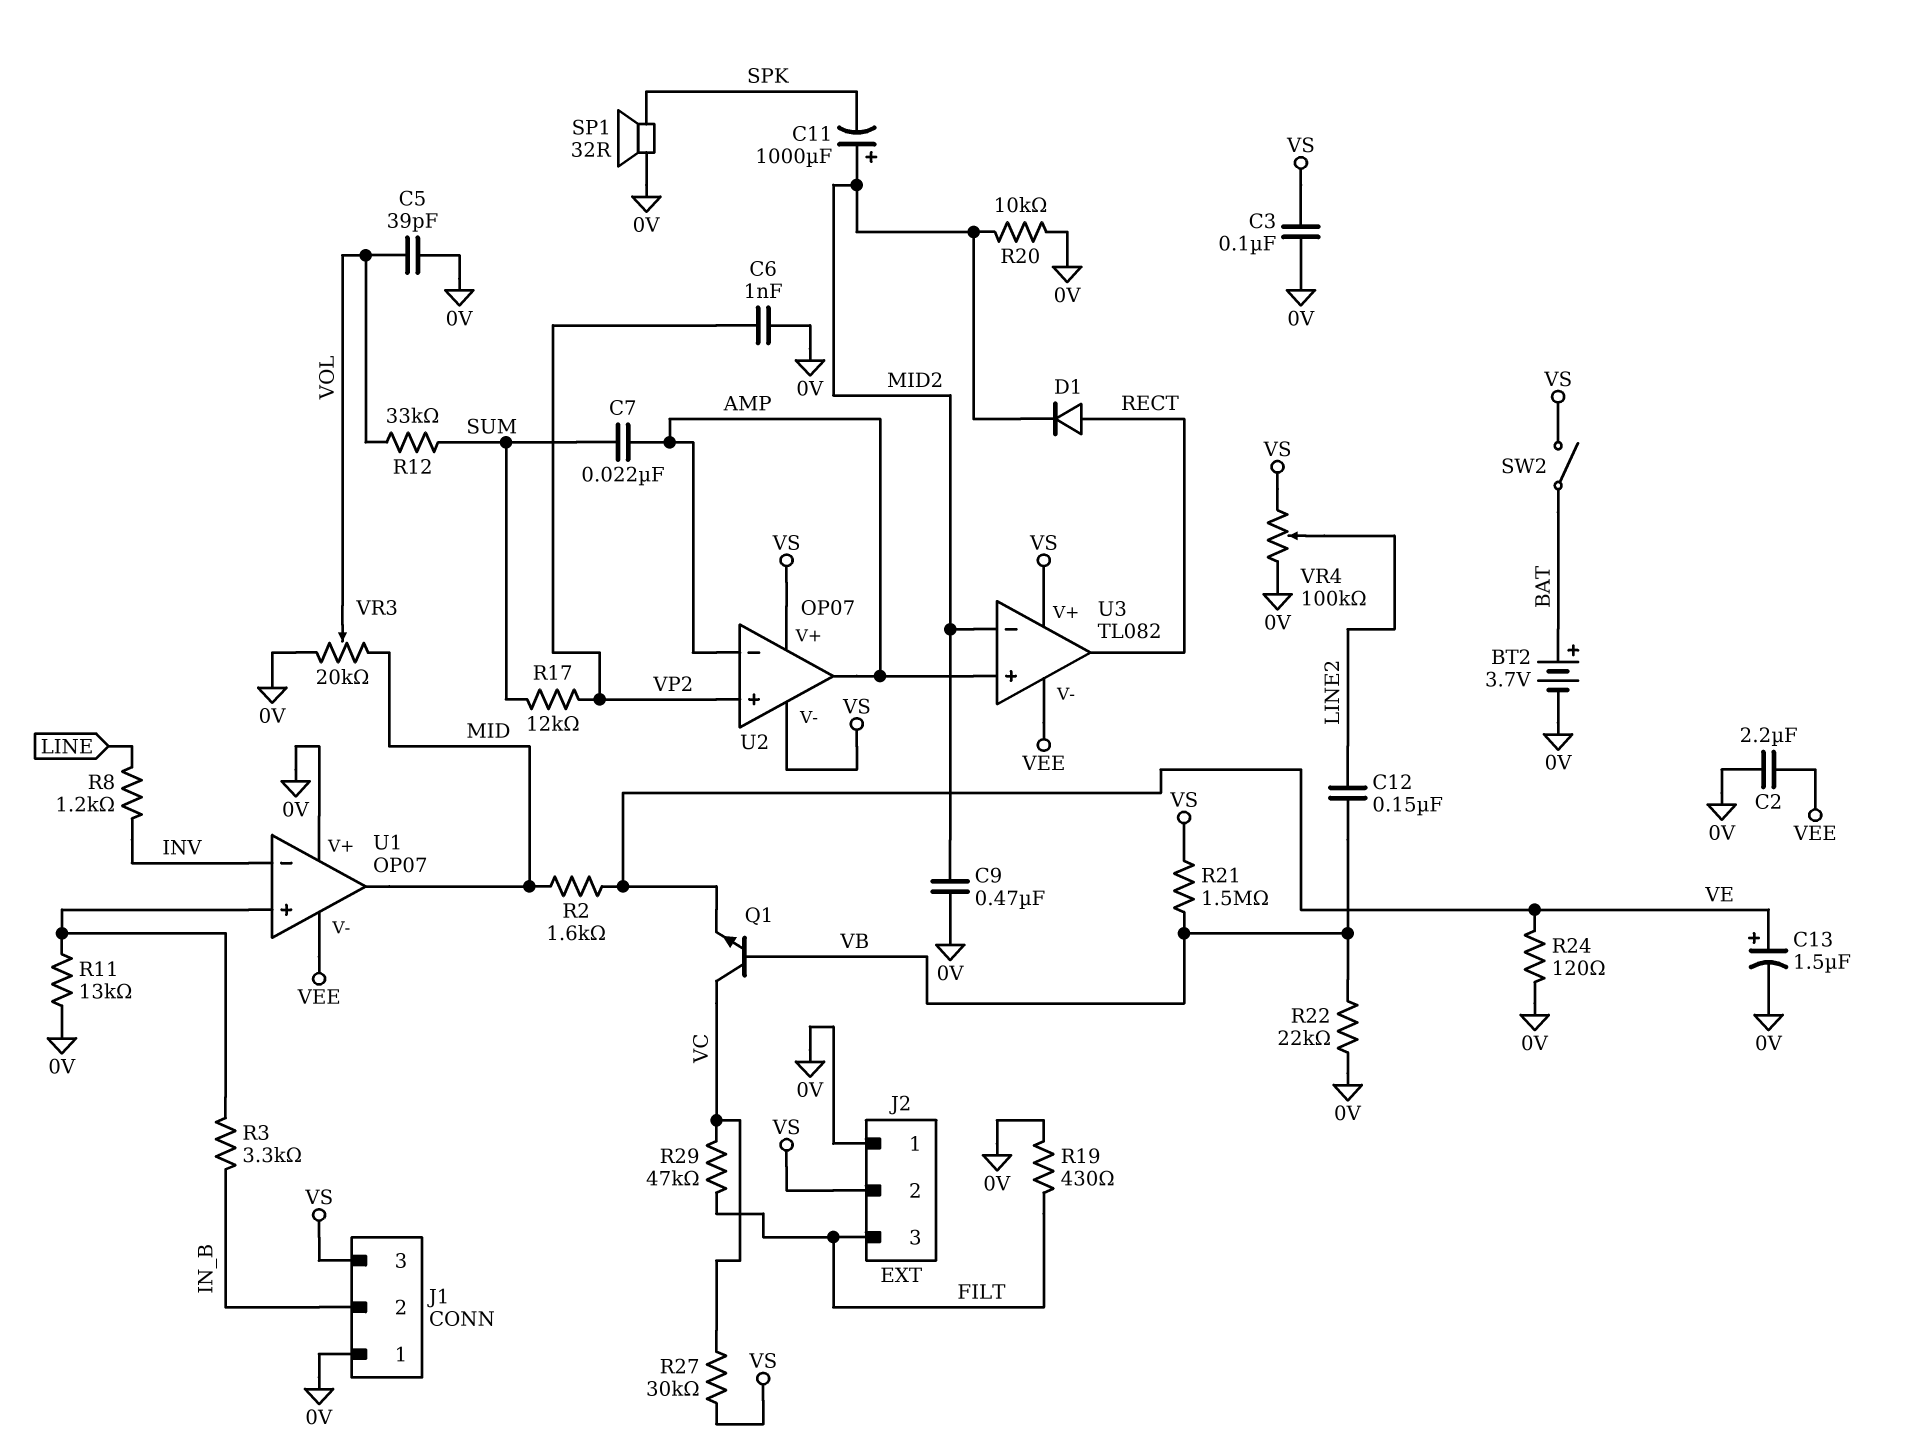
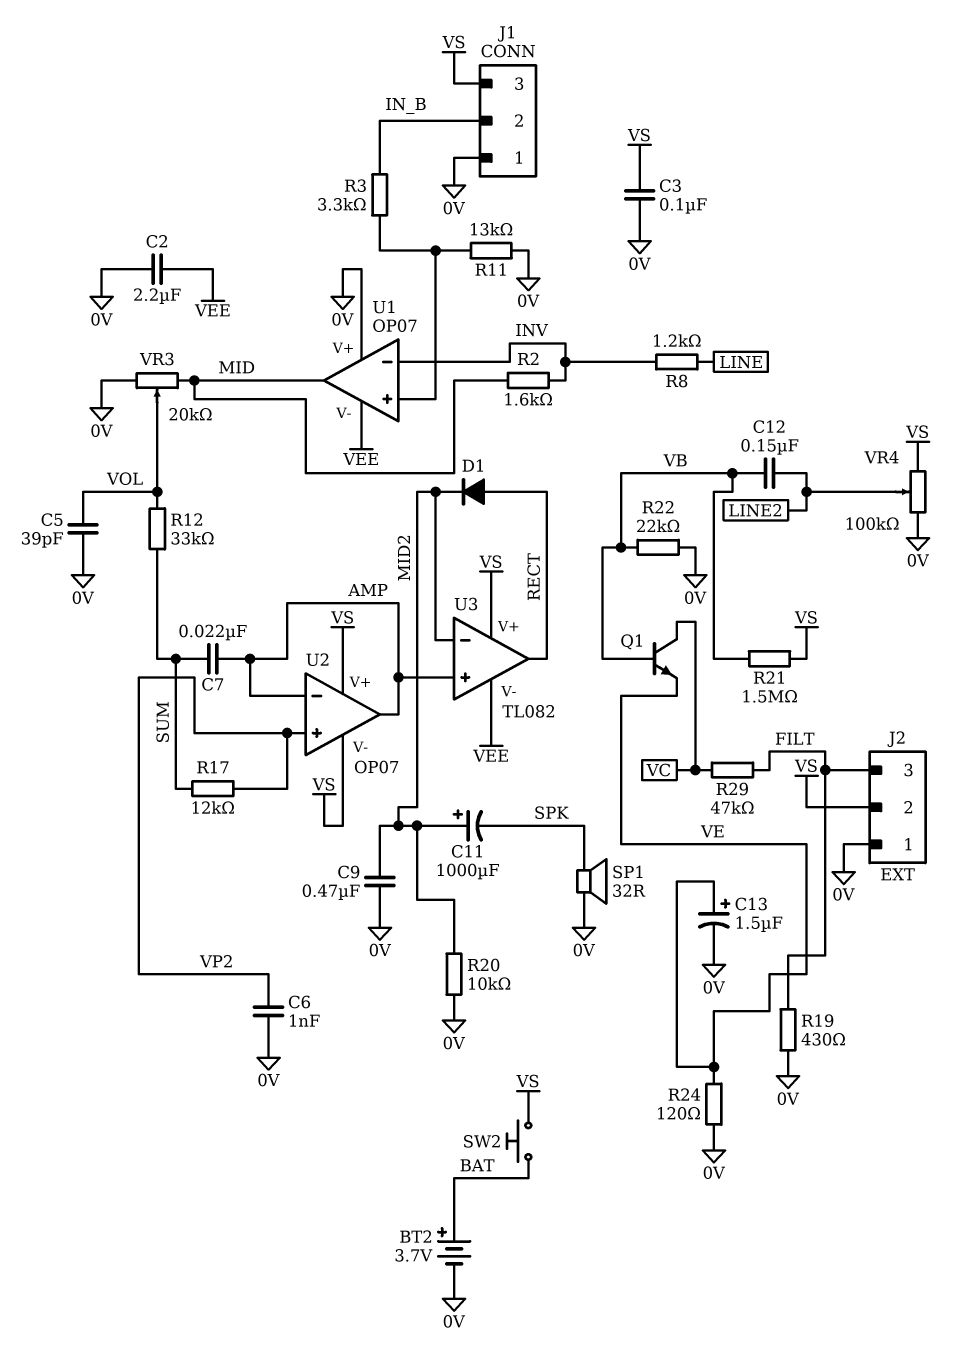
R2: 1.6k (MID, VE) -> 1.6k (INV, MID)
R27: 30k (VC, VS) -> none
SW2: switch (BAT, VS) -> button (BAT, VS)

